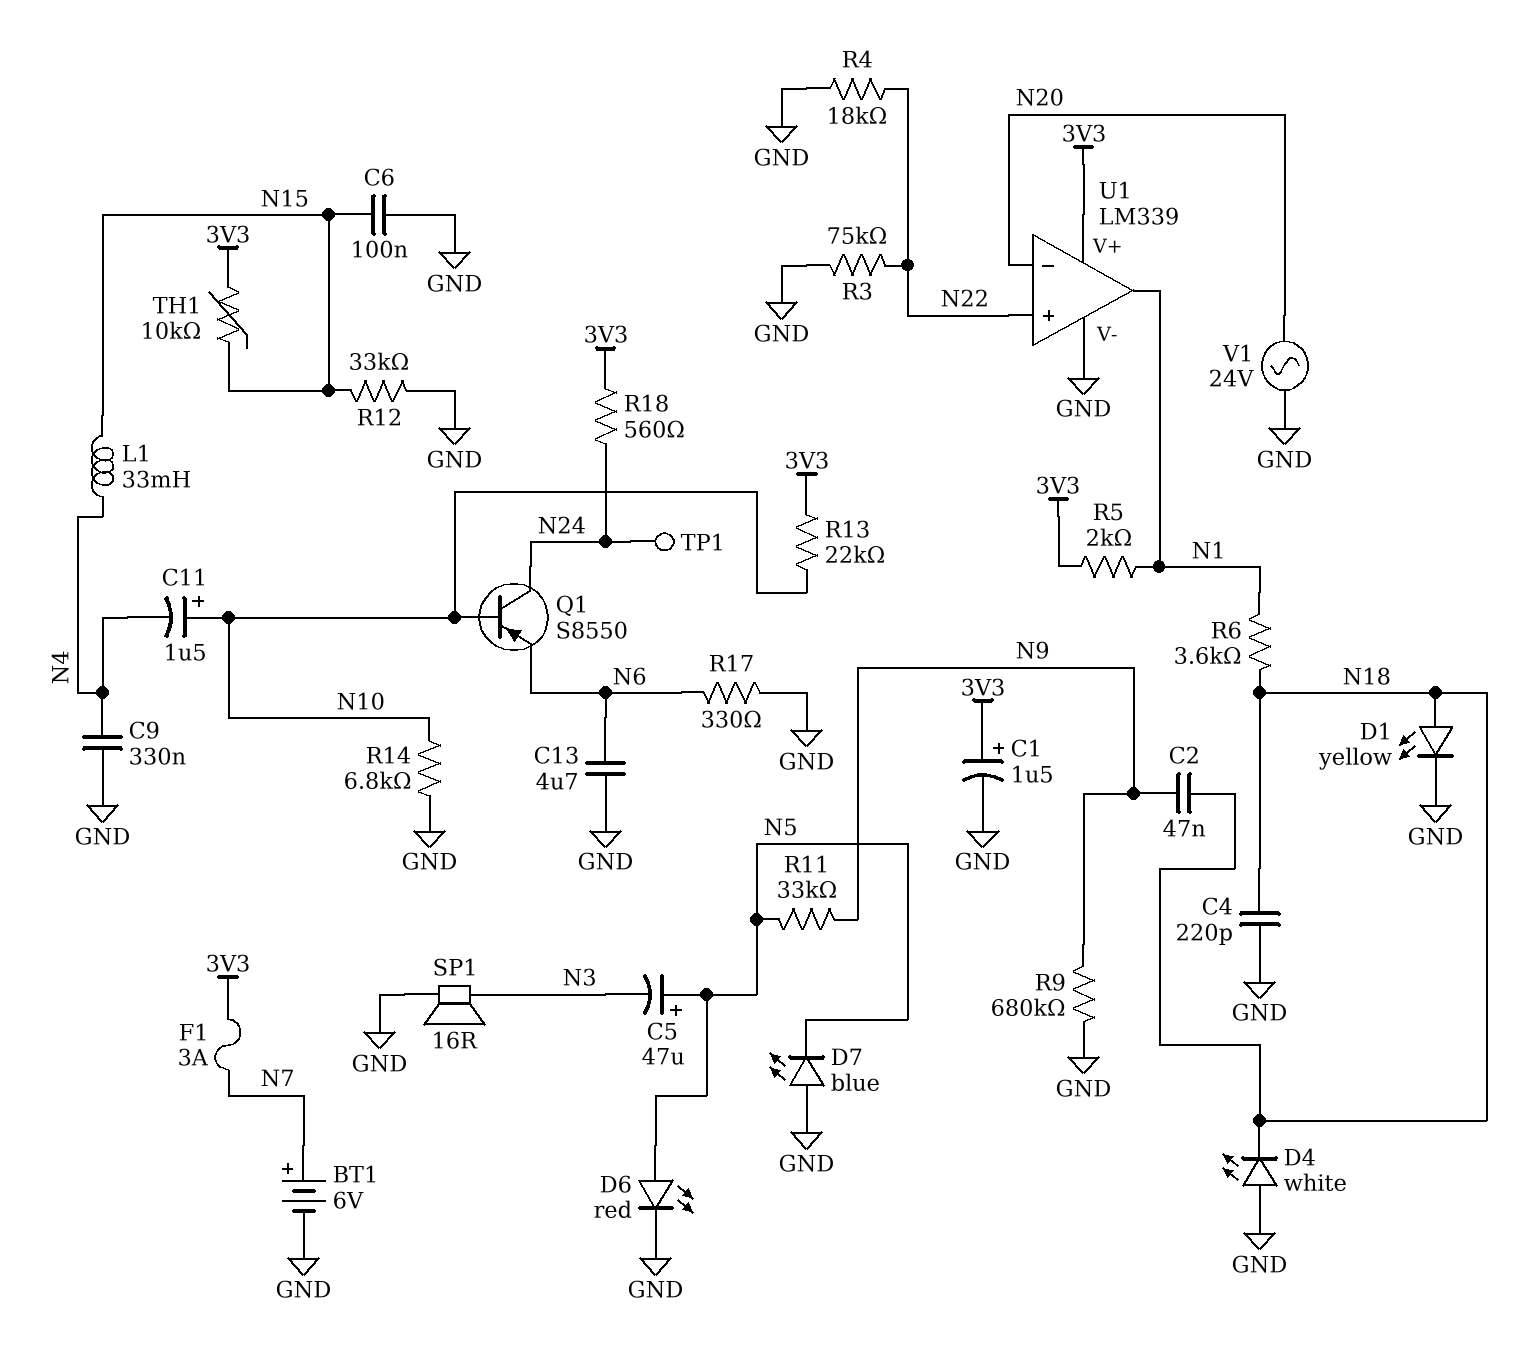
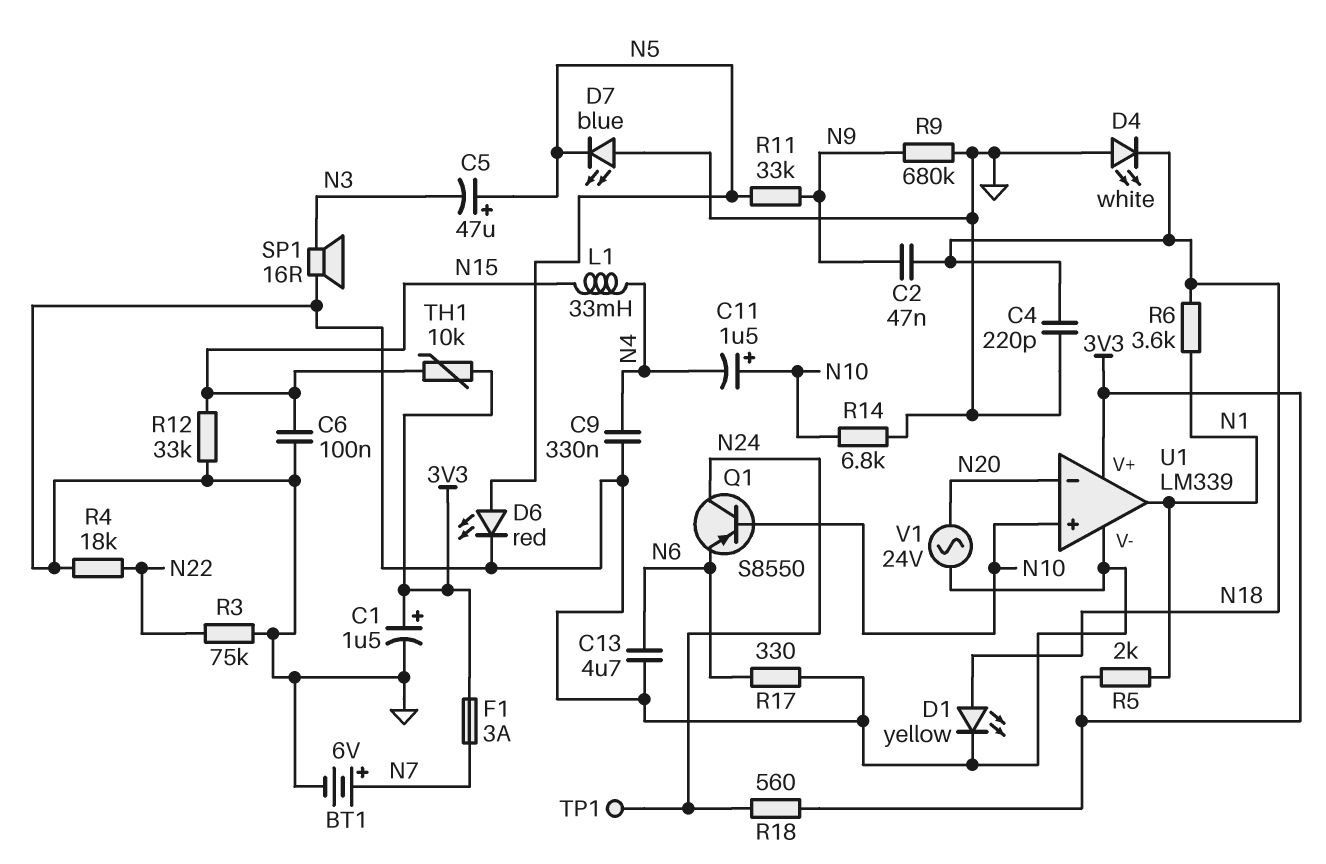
R13: 22k (3V3, N10) -> none
U1 pin in+: N22 -> N10

